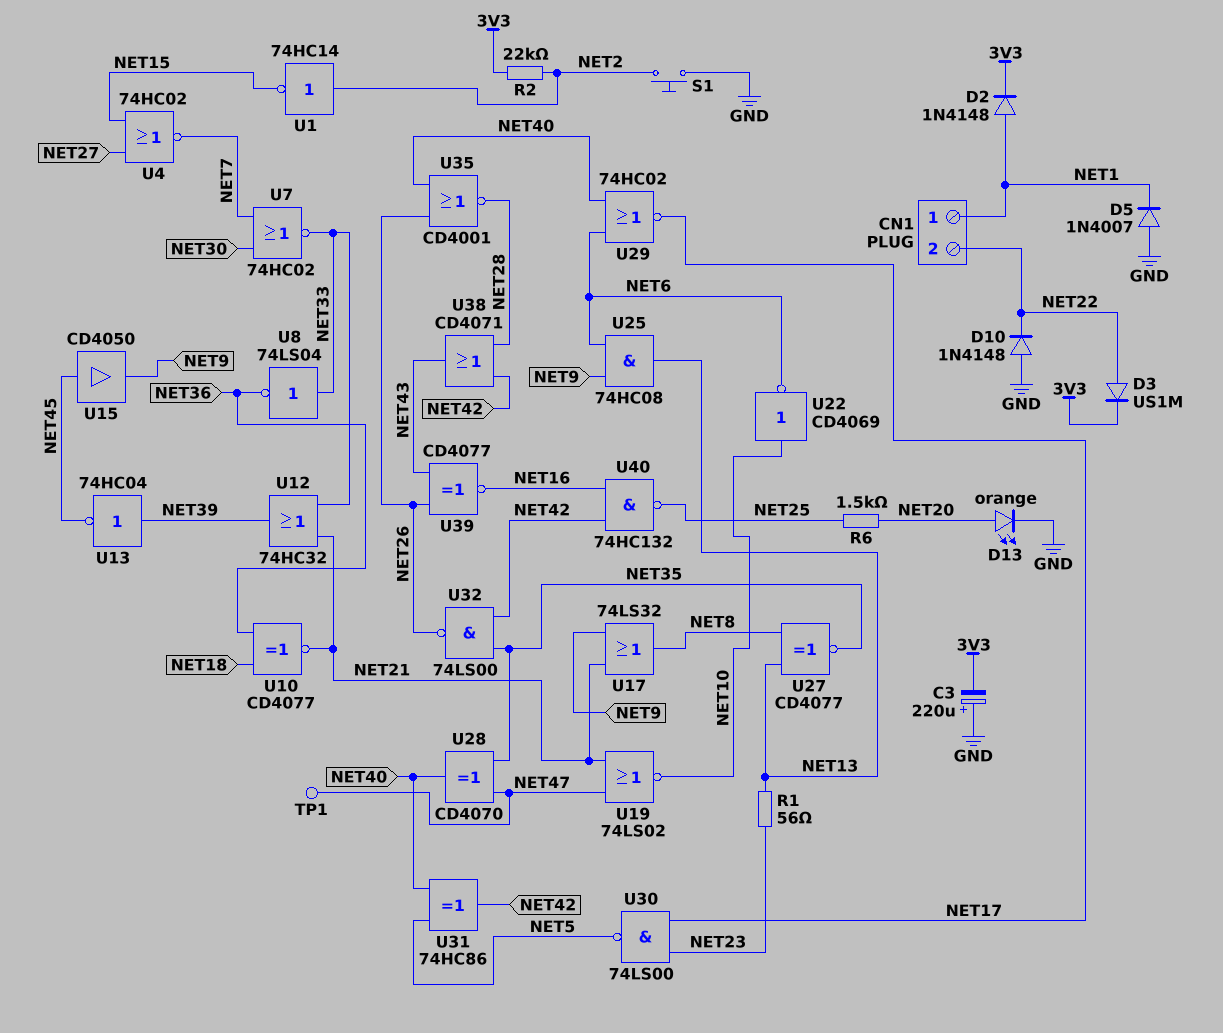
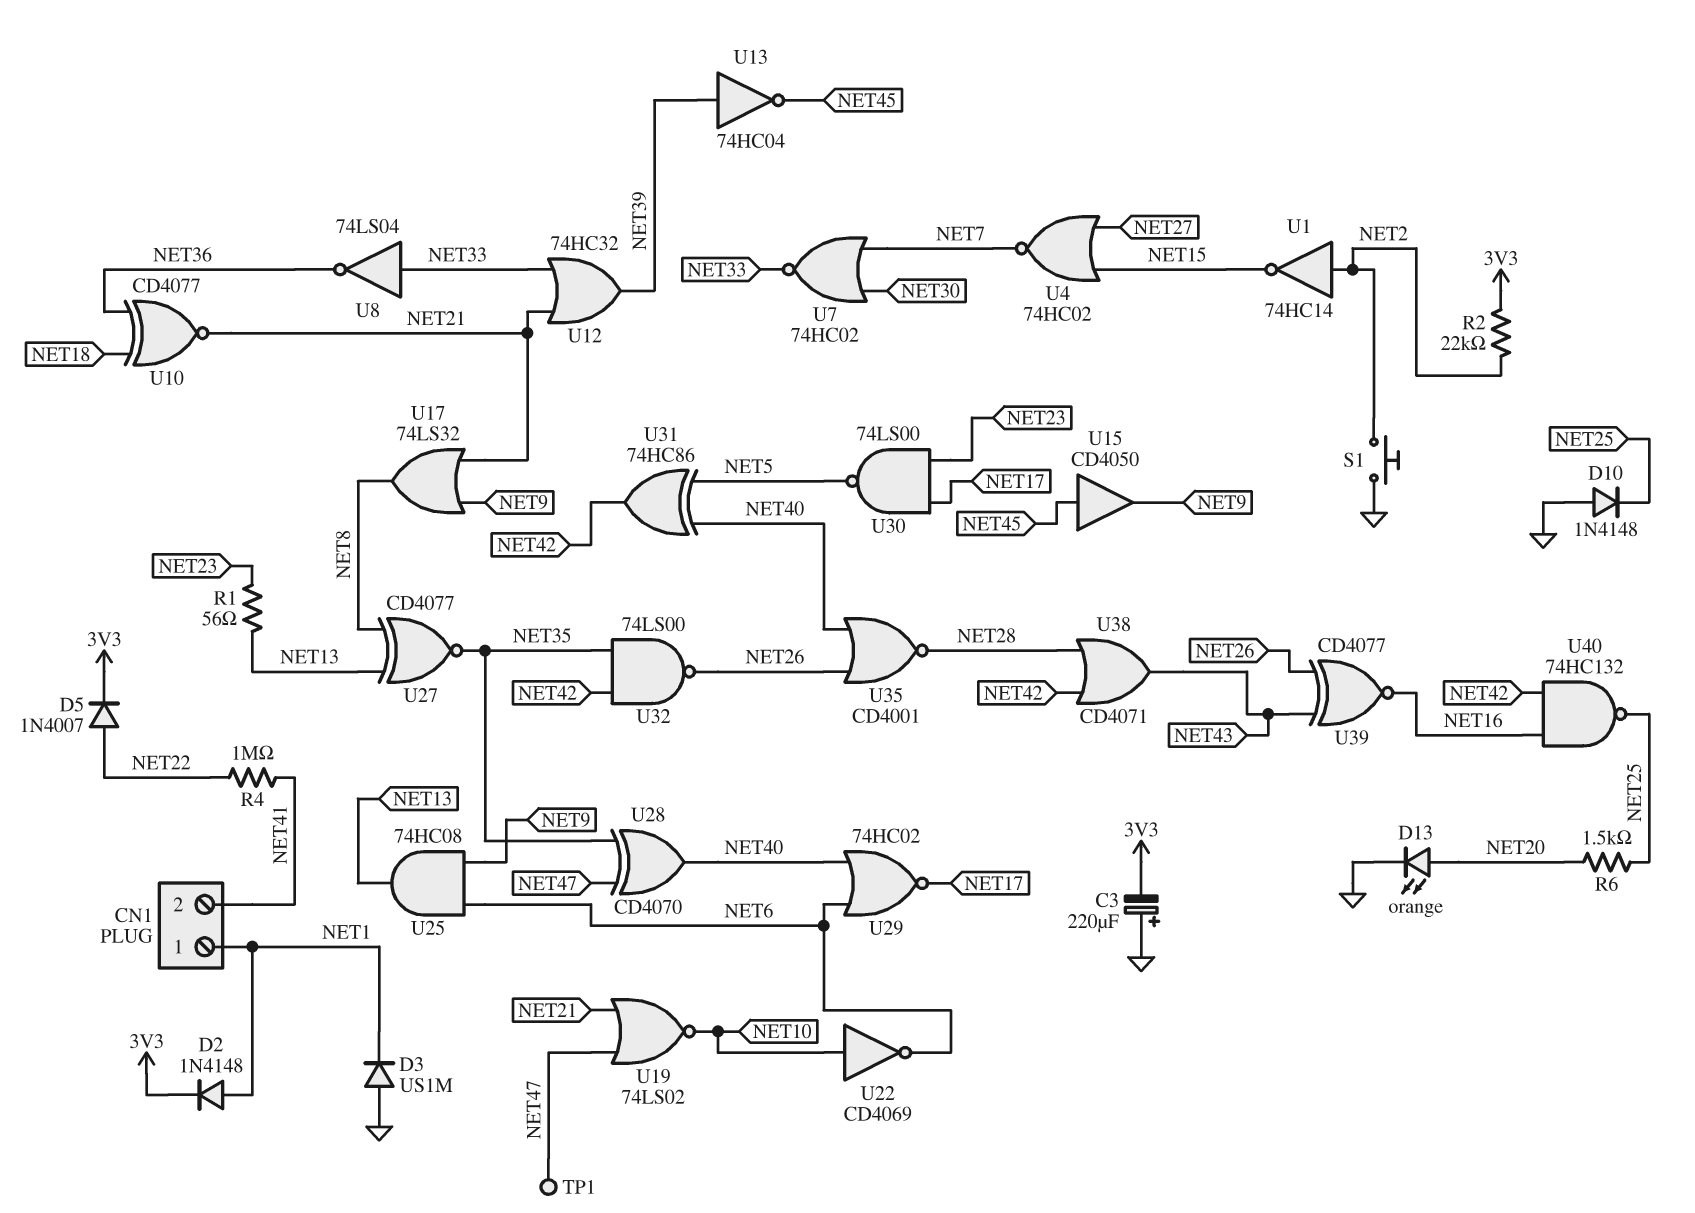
CN1 pin 2: NET22 -> NET41
D3: diode US1M (A NET22, K 3V3) -> diode US1M (A GND, K NET1)
D5: diode 1N4007 (A GND, K NET1) -> diode 1N4007 (A NET22, K 3V3)
D10: diode 1N4148 (A GND, K NET22) -> diode 1N4148 (A GND, K NET25)
R4: none -> 1M (NET22, NET41)

